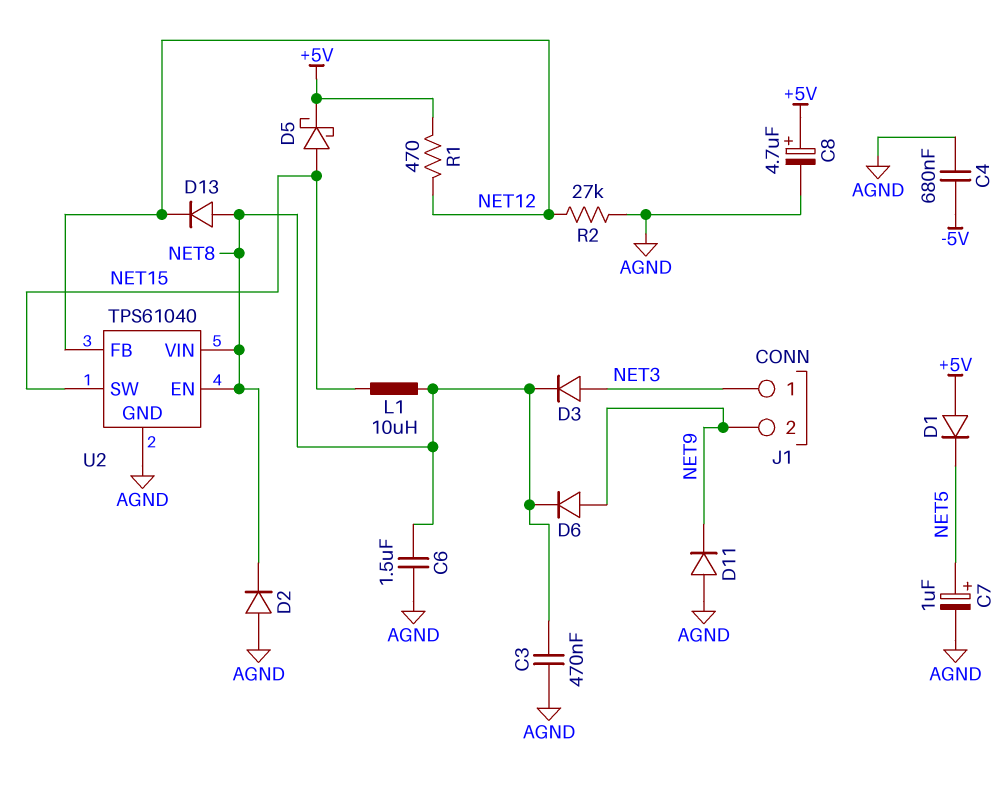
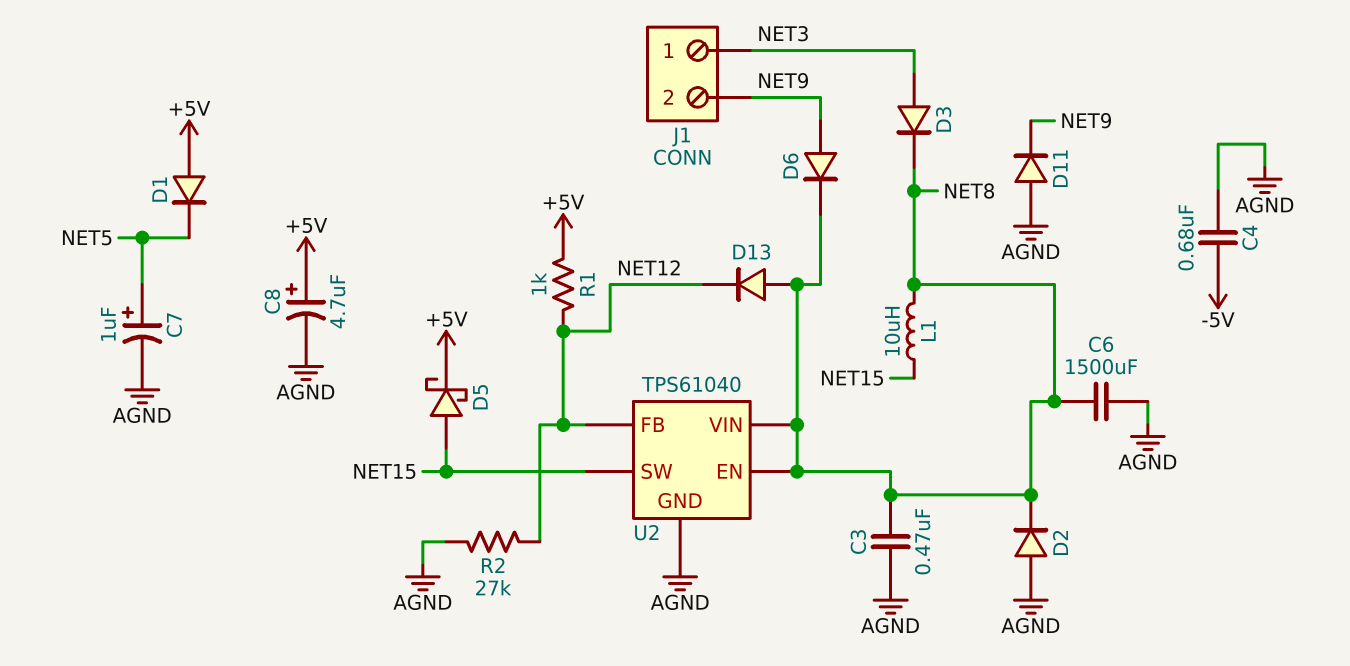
C6: 1.5uF (AGND, NET8) -> 1500uF (AGND, NET8)
R1: 470 (+5V, NET12) -> 1k (+5V, NET12)

